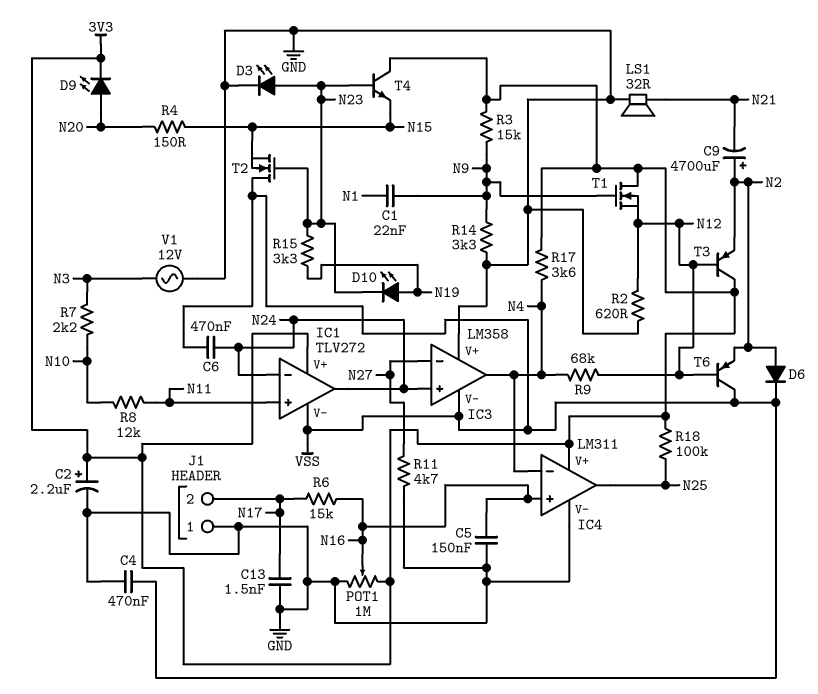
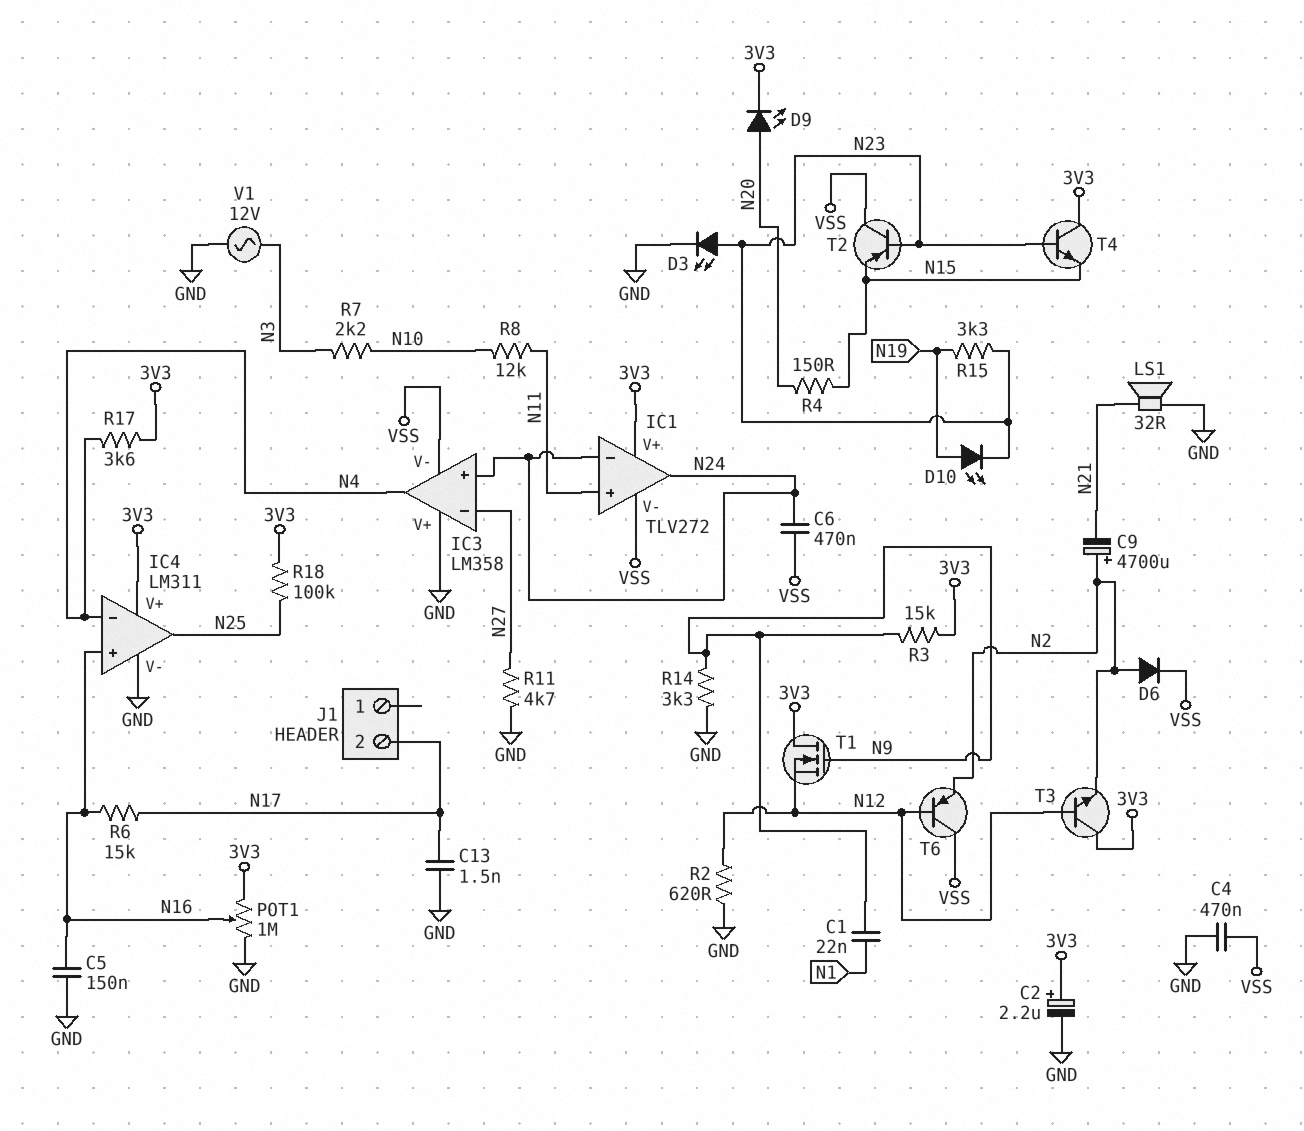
J1 pin 1: GND -> none
R9: 68k (N4, N12) -> none
T2: NMOS (G N23, D VSS, S N15) -> PNP (B N23, C VSS, E N15)
T3: PNP (B N12, C 3V3, E N2) -> NPN (B N12, C 3V3, E N2)

